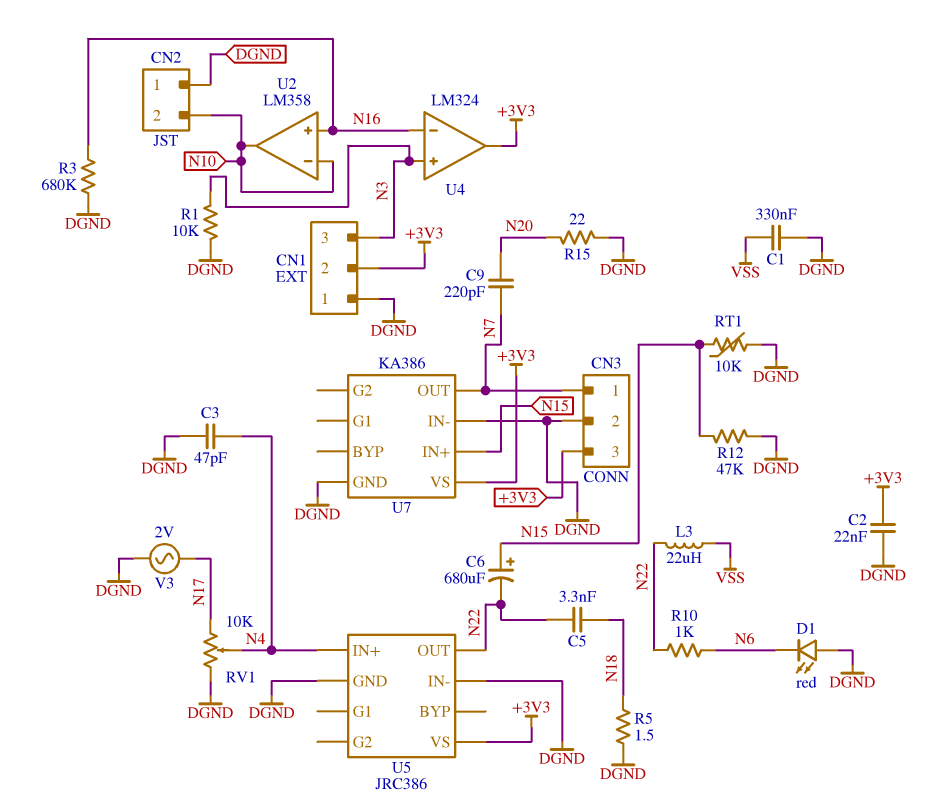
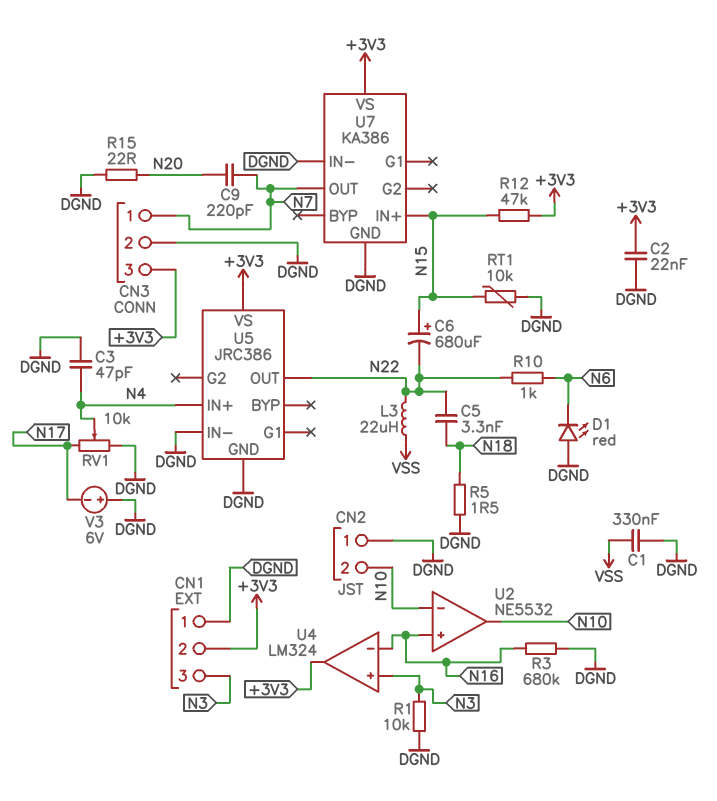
R12: 47k (DGND, N15) -> 47k (+3V3, N15)
U2: LM358 -> NE5532
V3: AC 2V (DGND, N17) -> 6V (plus DGND, minus N17)

